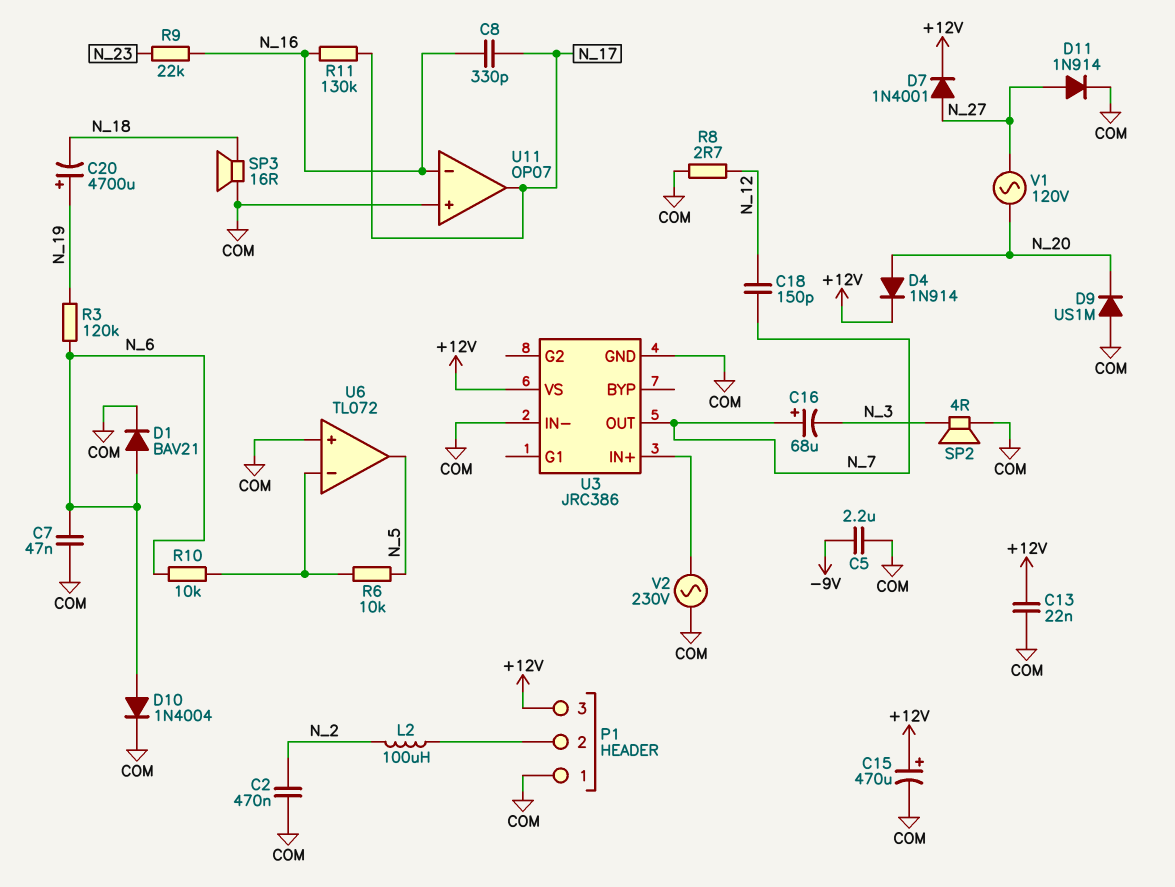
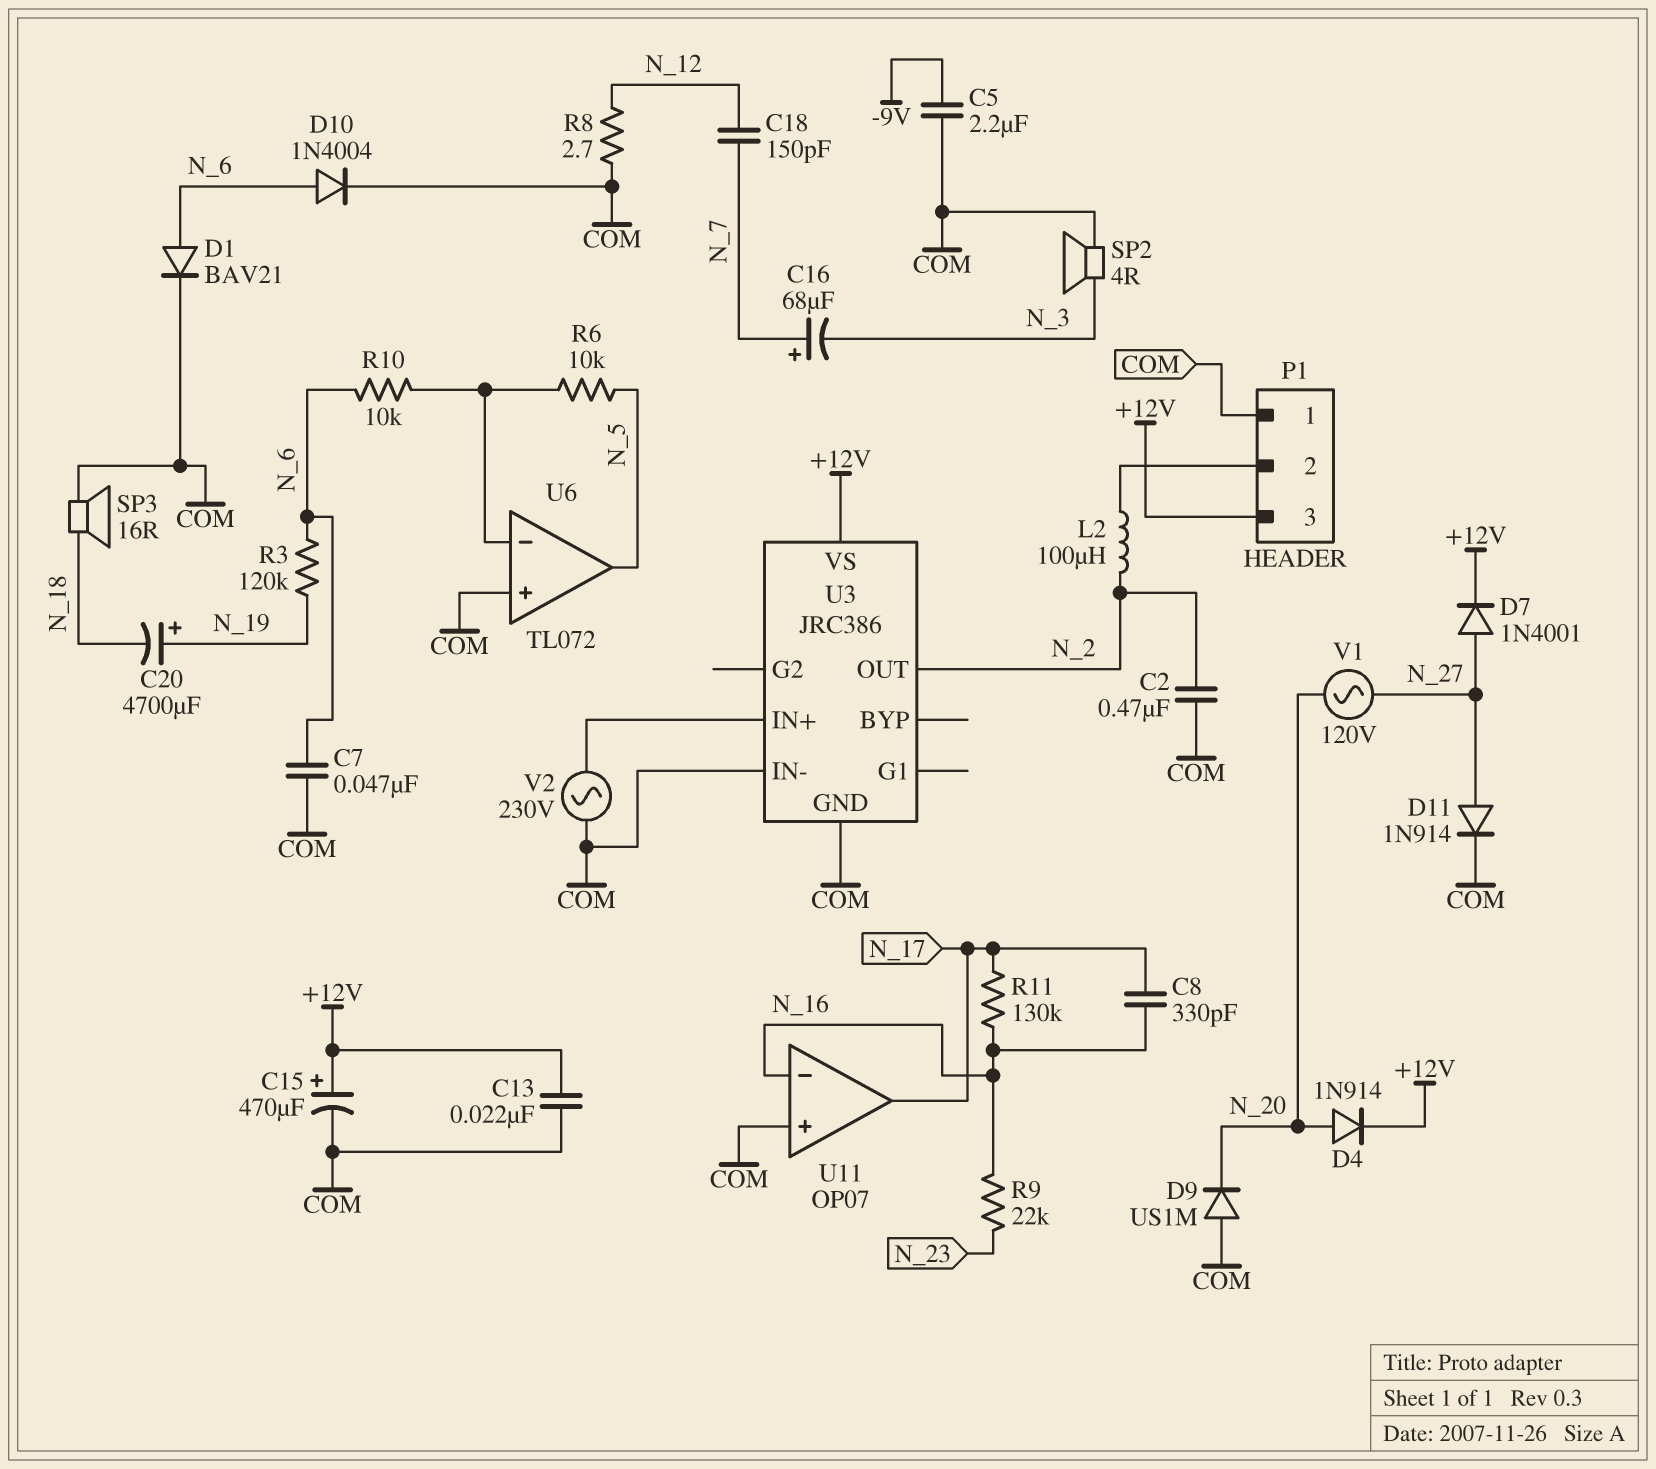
U3 pin OUT: N_7 -> N_2

